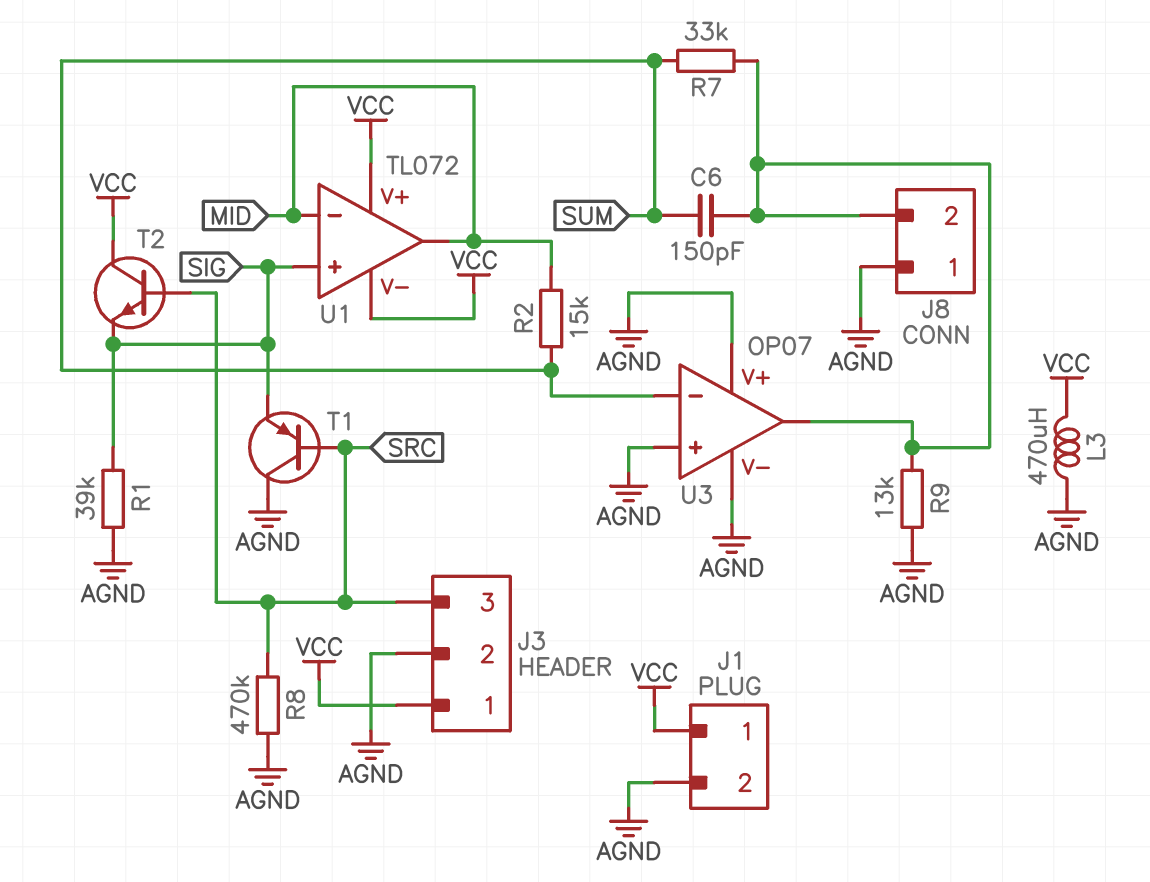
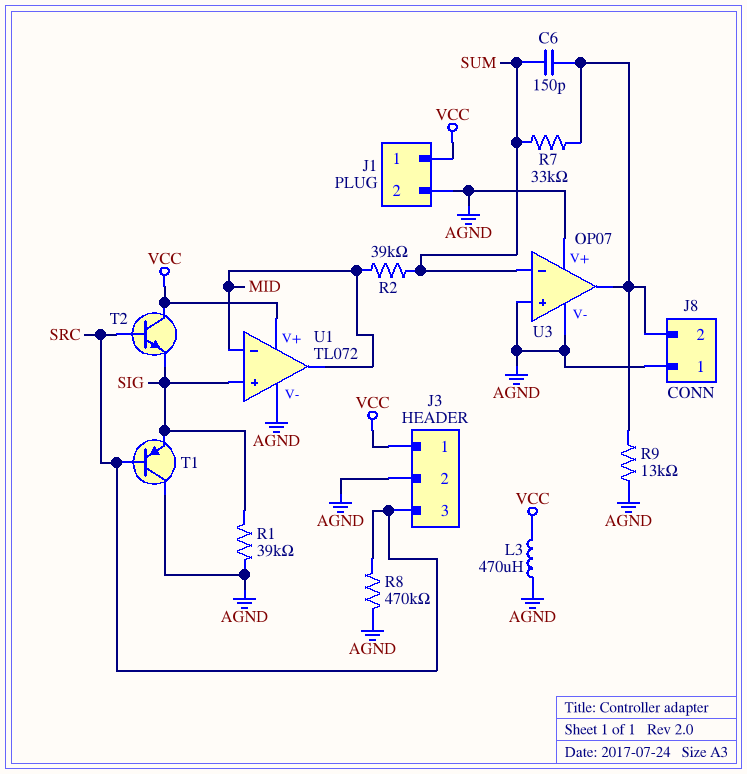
R2: 15k (MID, SUM) -> 39k (MID, SUM)
U1 pin V-: VCC -> AGND

